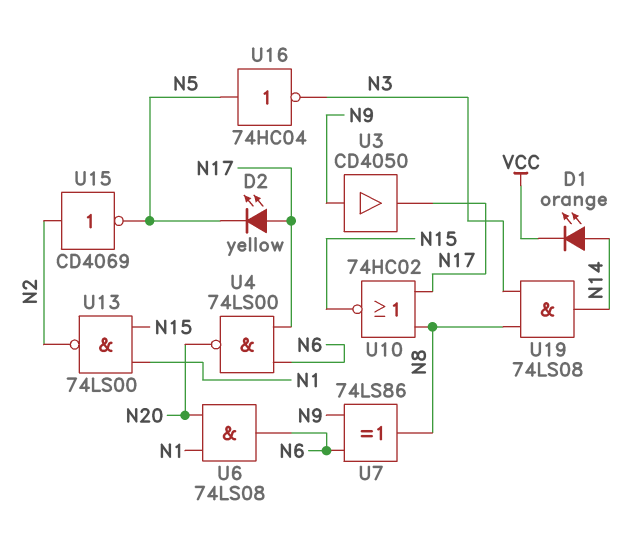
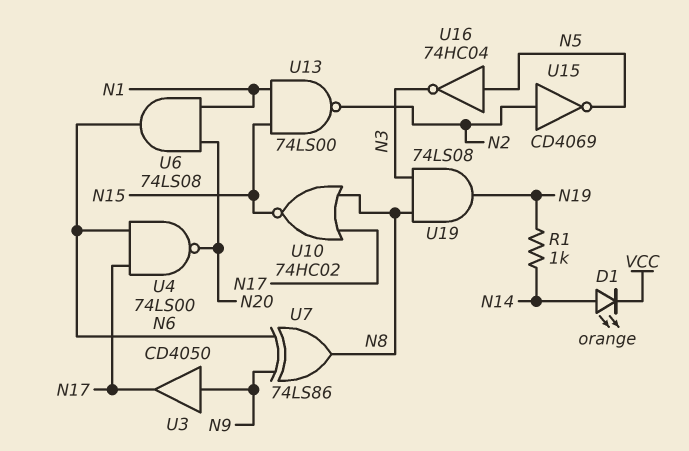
D2: LED yellow (A N17, K N5) -> none
R1: none -> 1k (N14, N19)
U19: AND 74LS08 (in N3, in N8, out N14) -> AND 74LS08 (in N3, in N8, out N19)

